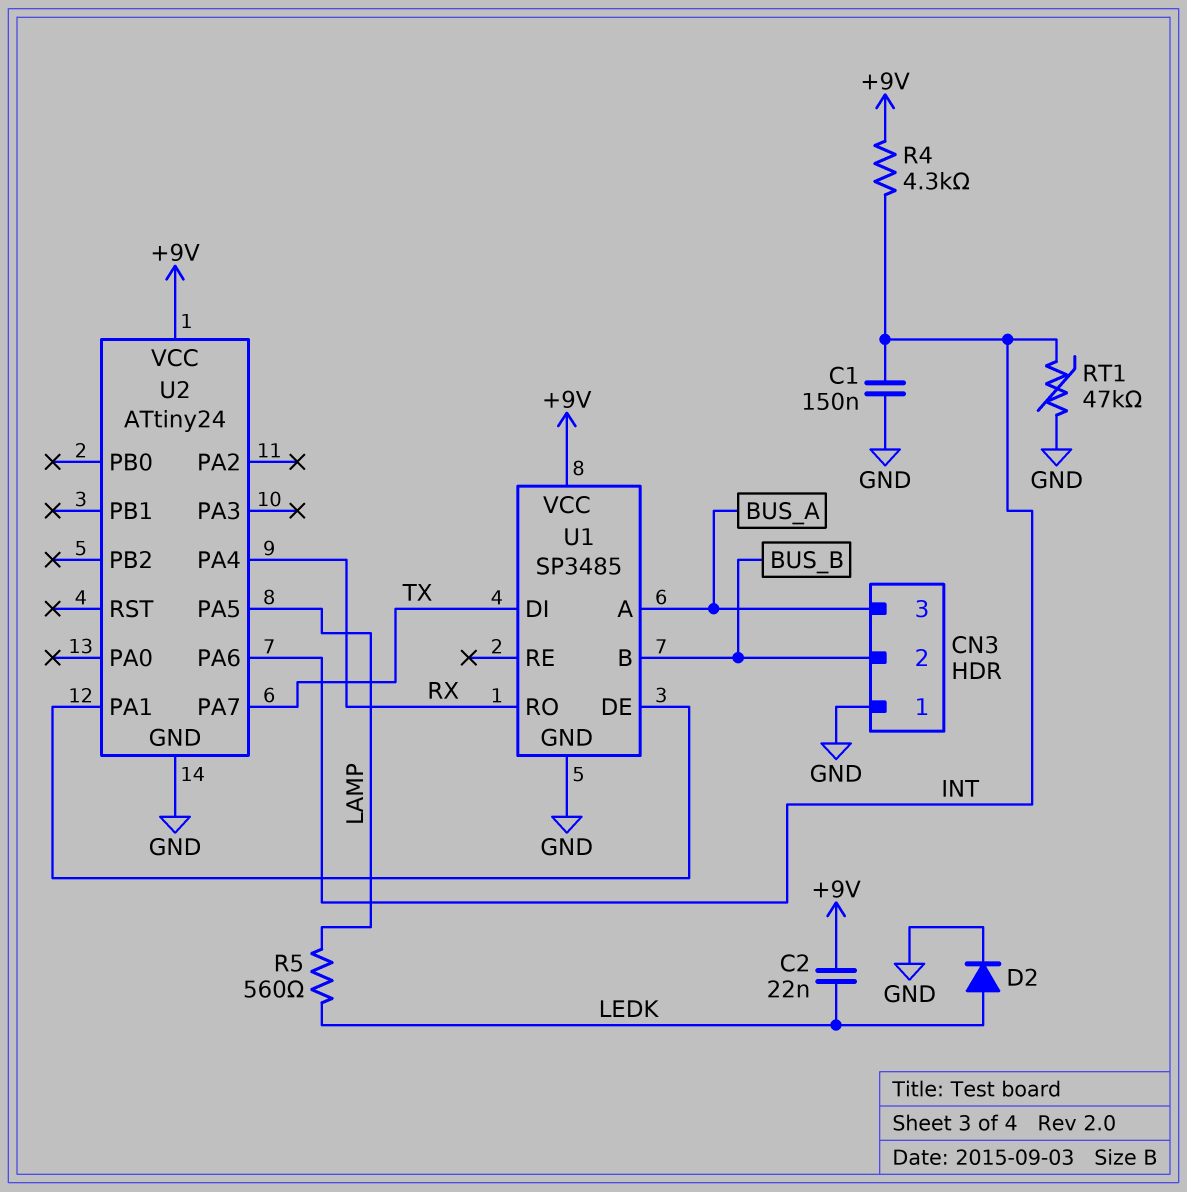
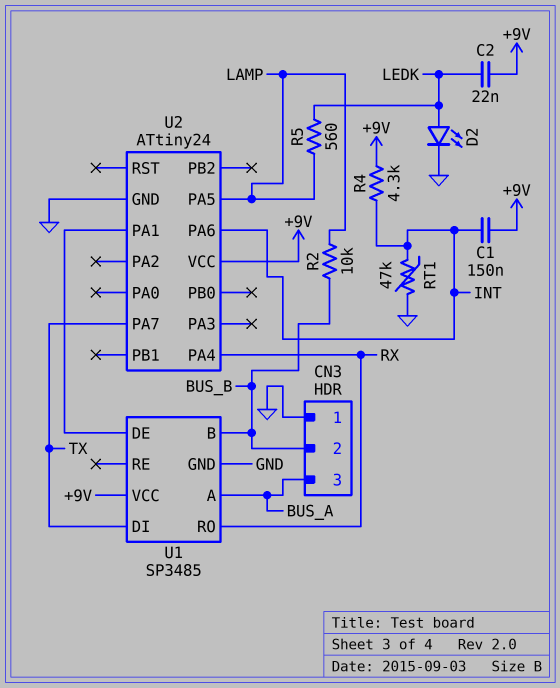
C1: 150nF (GND, INT) -> 150nF (+9V, INT)
D2: diode (A LEDK, K GND) -> LED (A LEDK, K GND)
R2: none -> 10k (BUS_B, LAMP)

